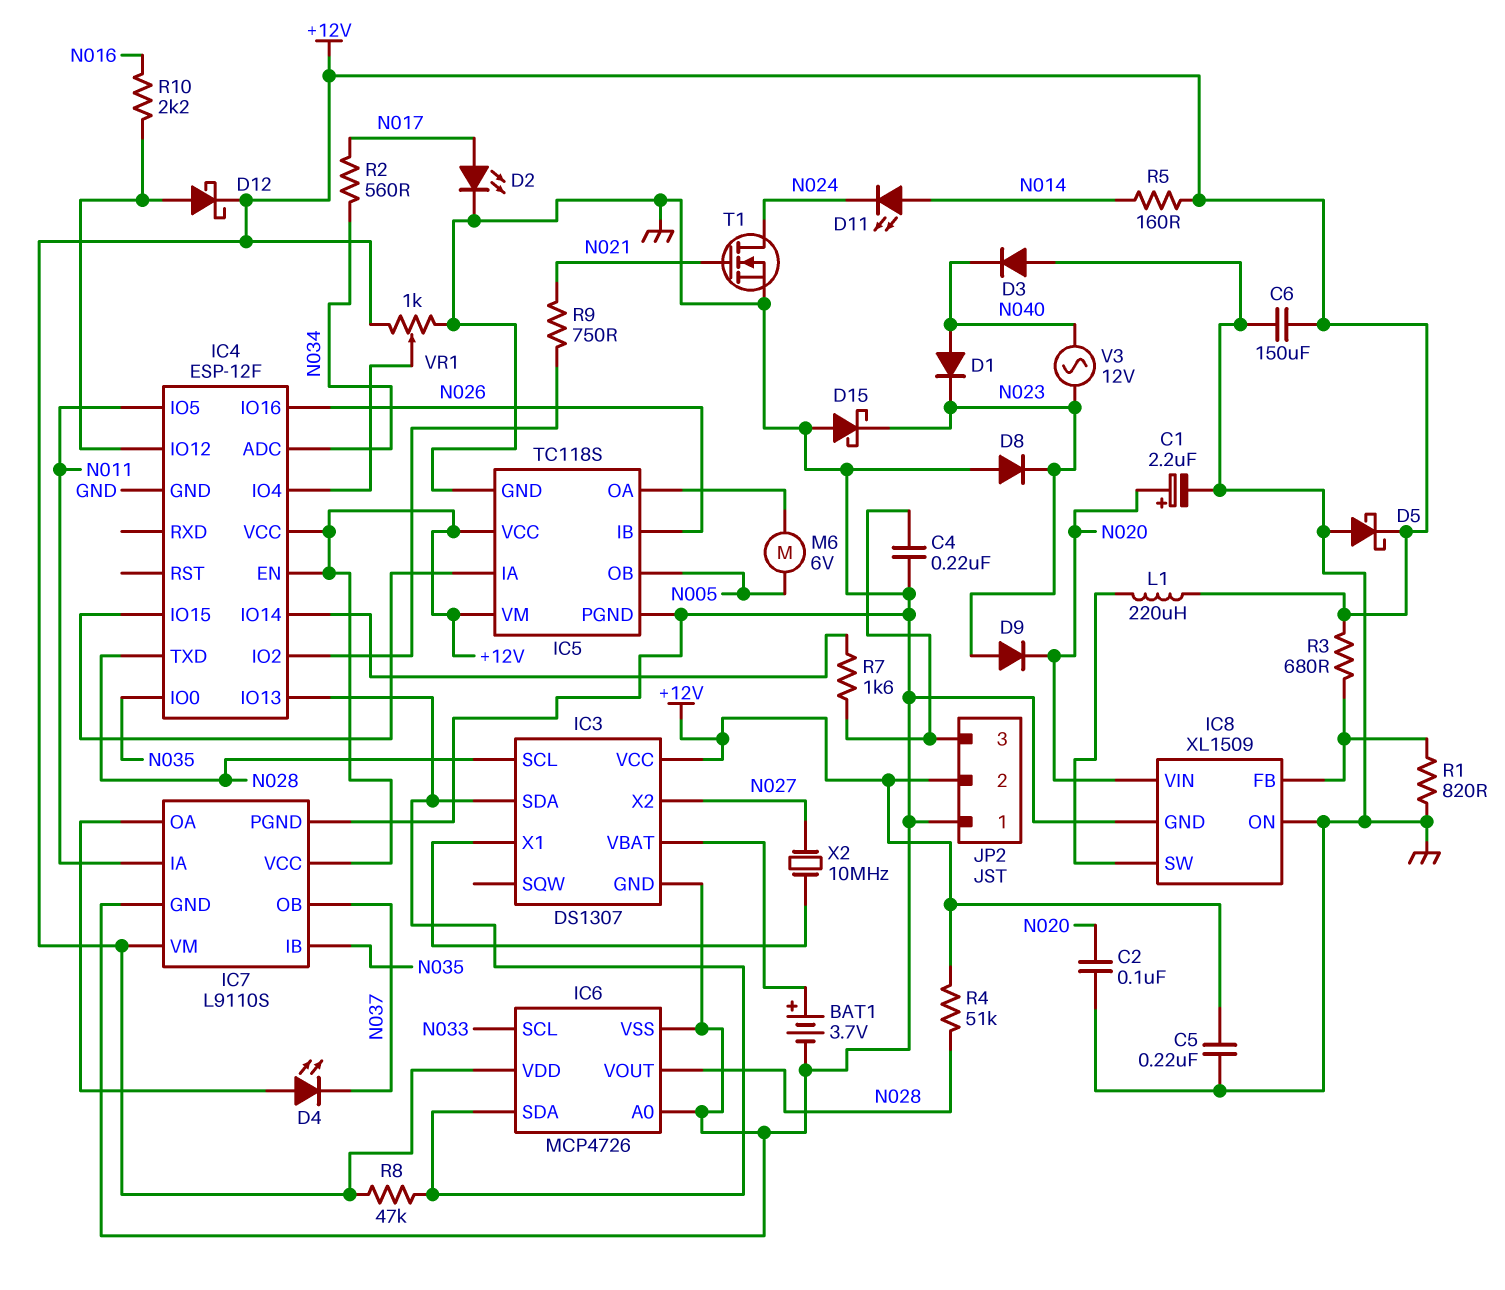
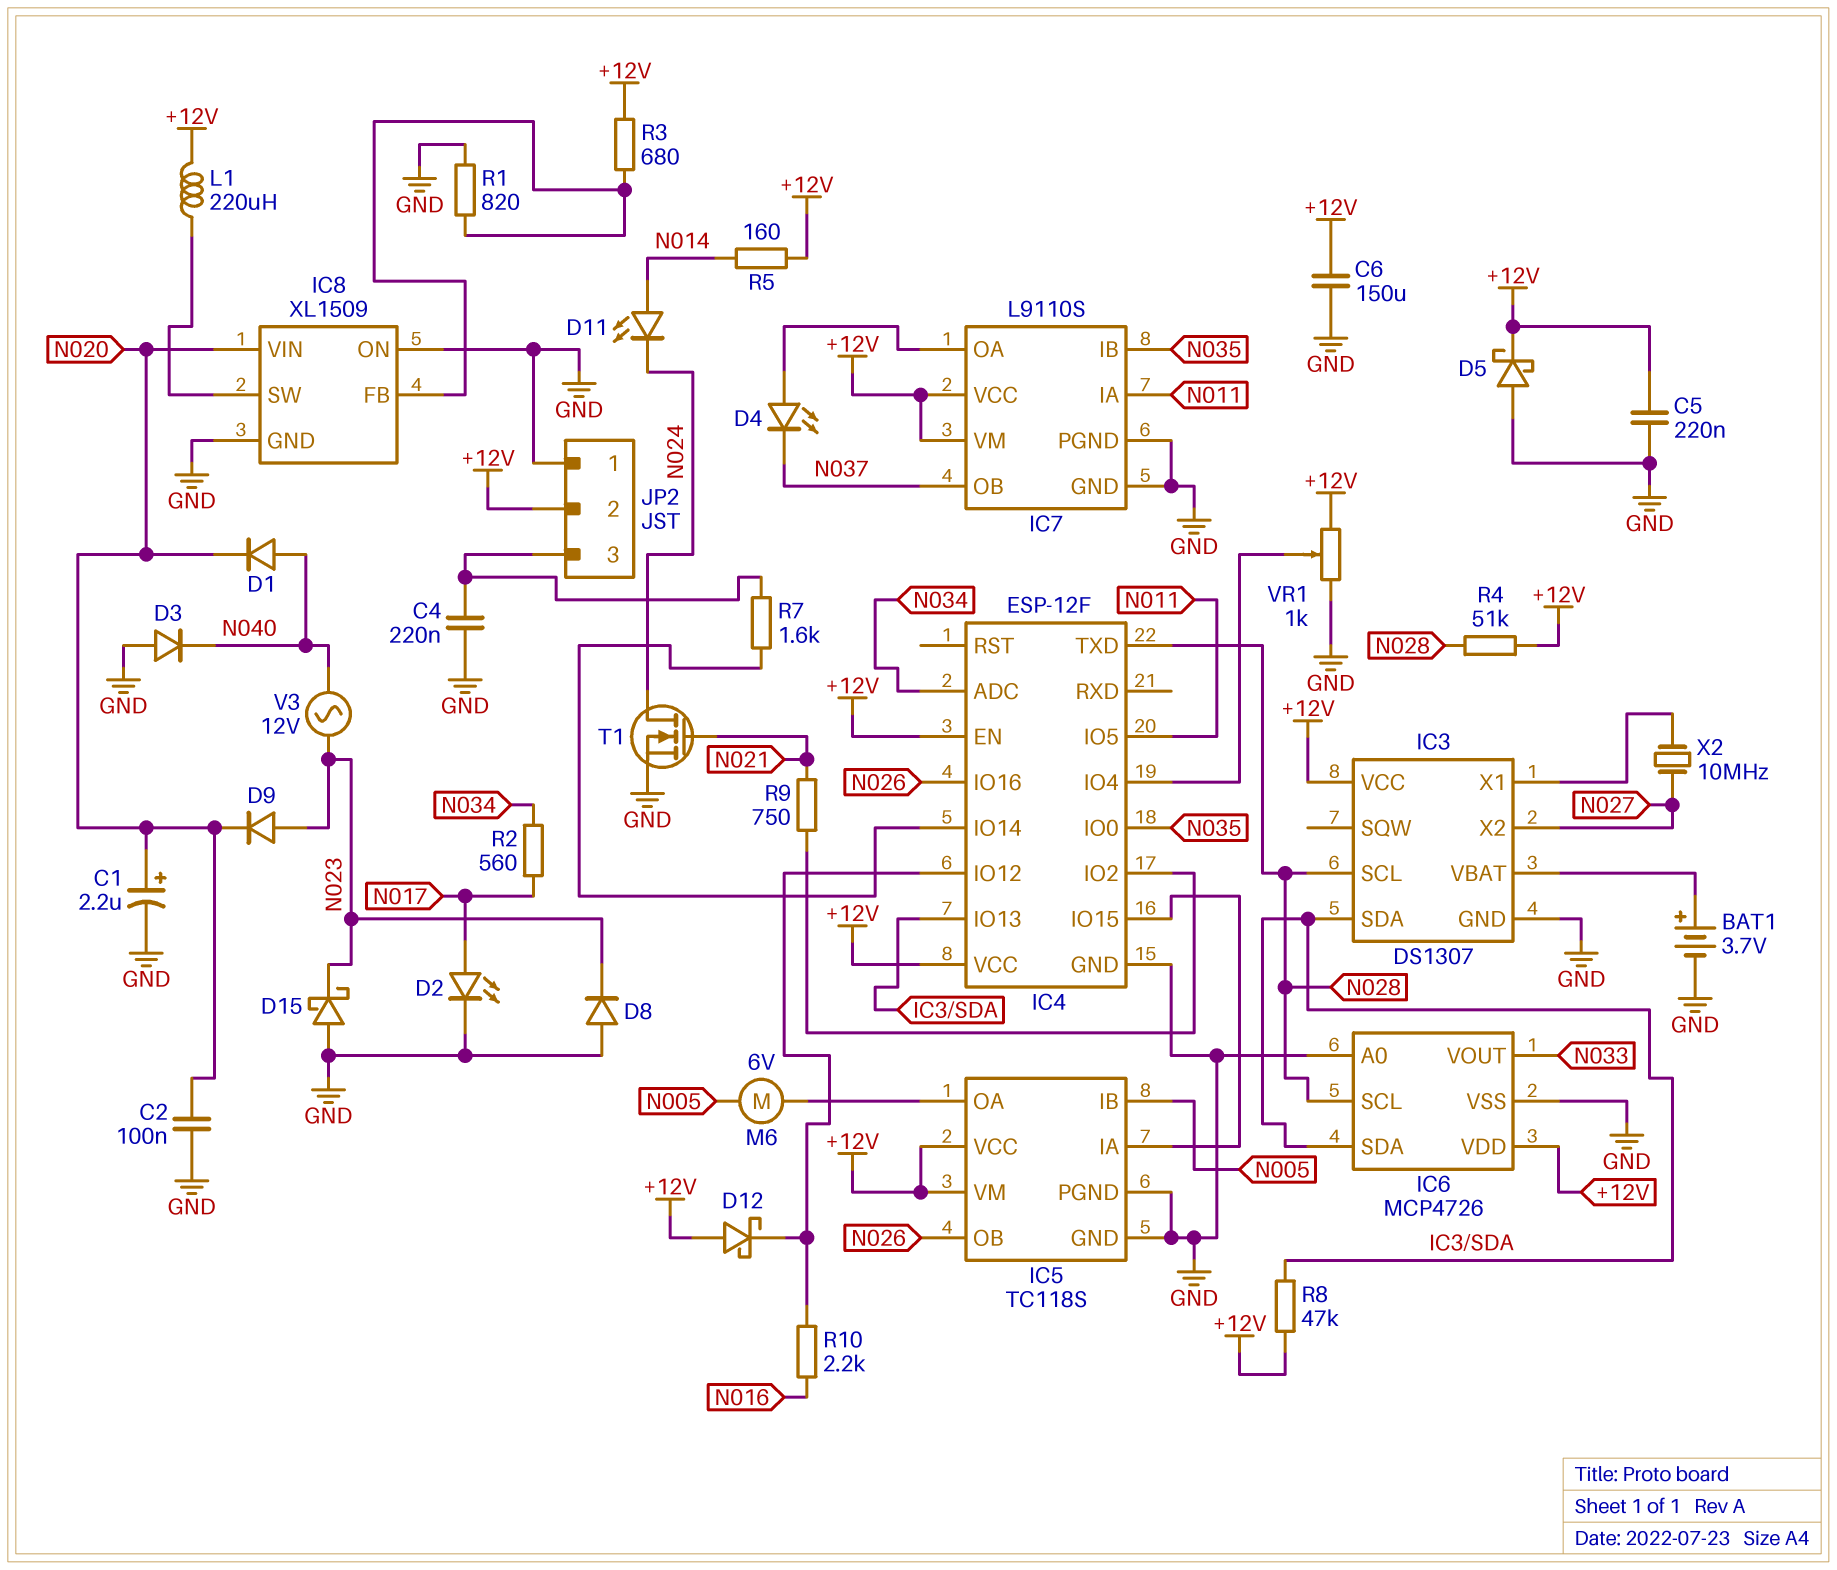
D1: diode (A N040, K N023) -> diode (A N040, K N020)
D12: schottky (A IC4/IO12, K +12V) -> schottky (A +12V, K IC4/IO12)
IC5 pin IB: N026 -> N005
IC5 pin OB: N005 -> N026
IC6 pin SCL: N033 -> N028
IC6 pin VOUT: N028 -> N033

